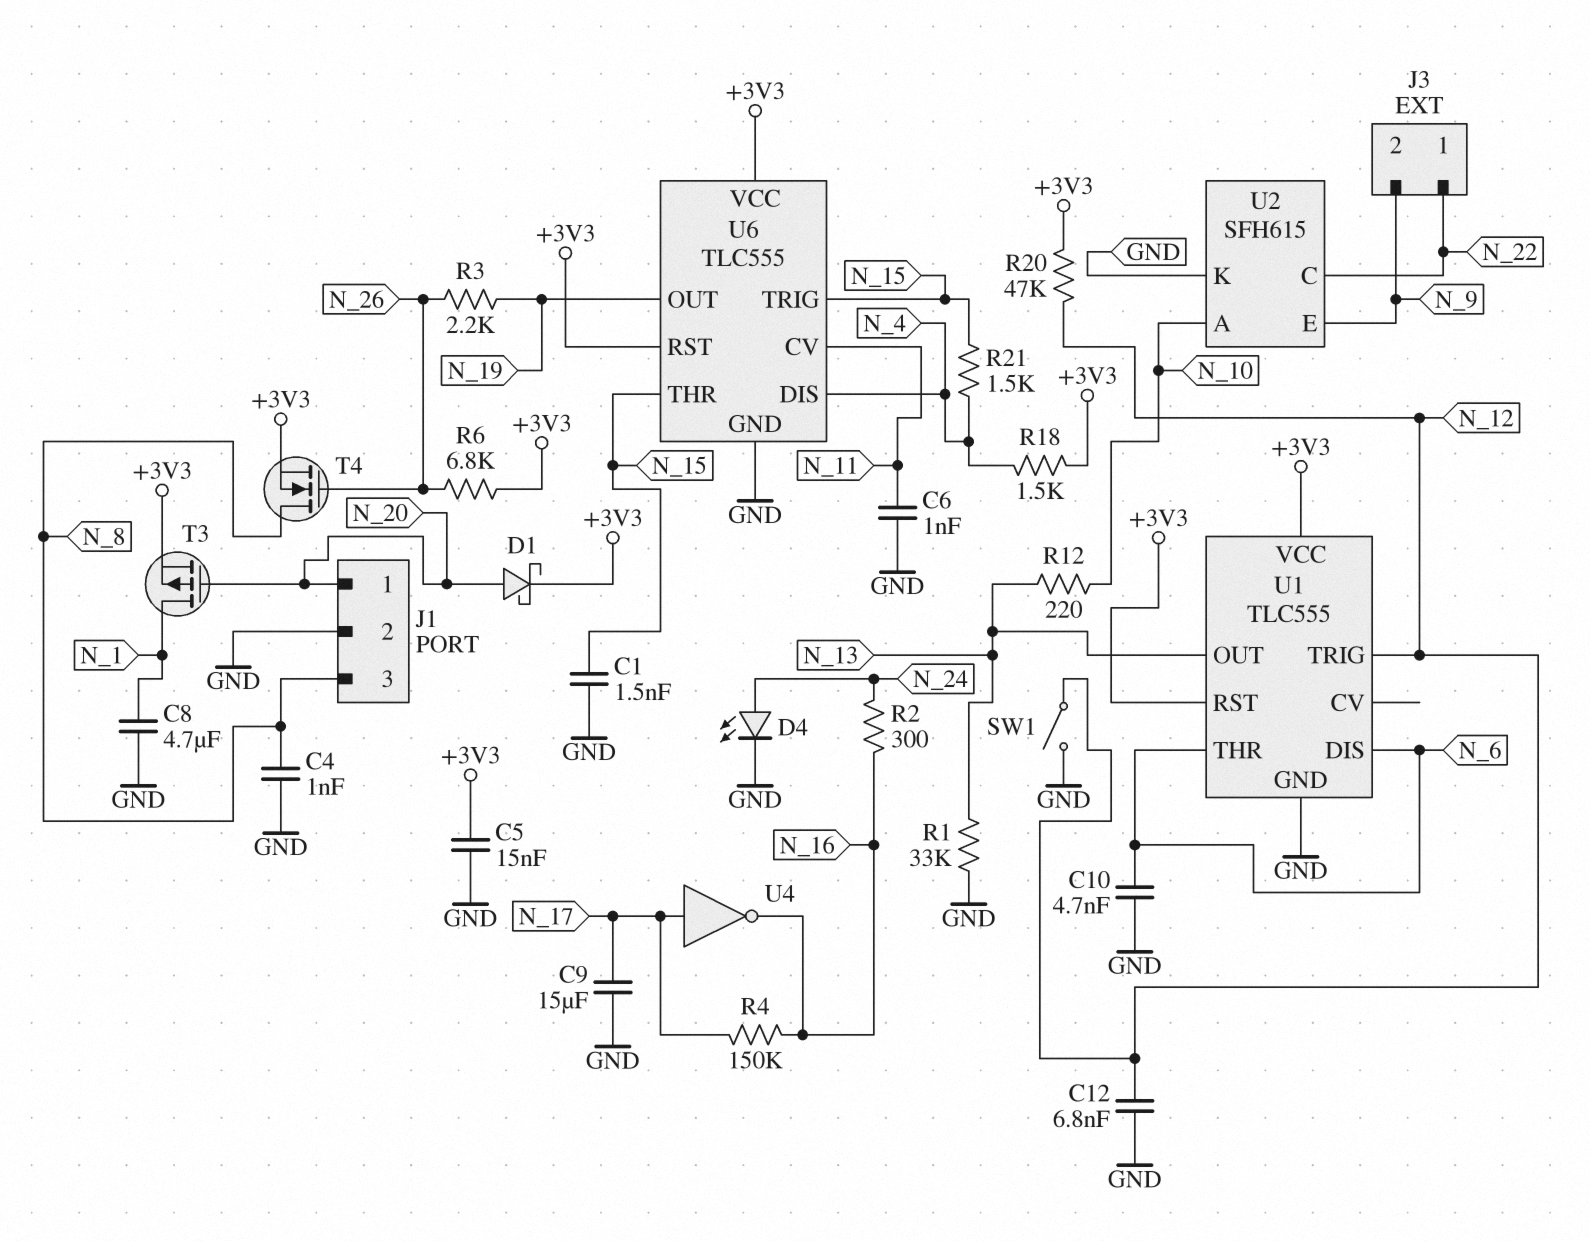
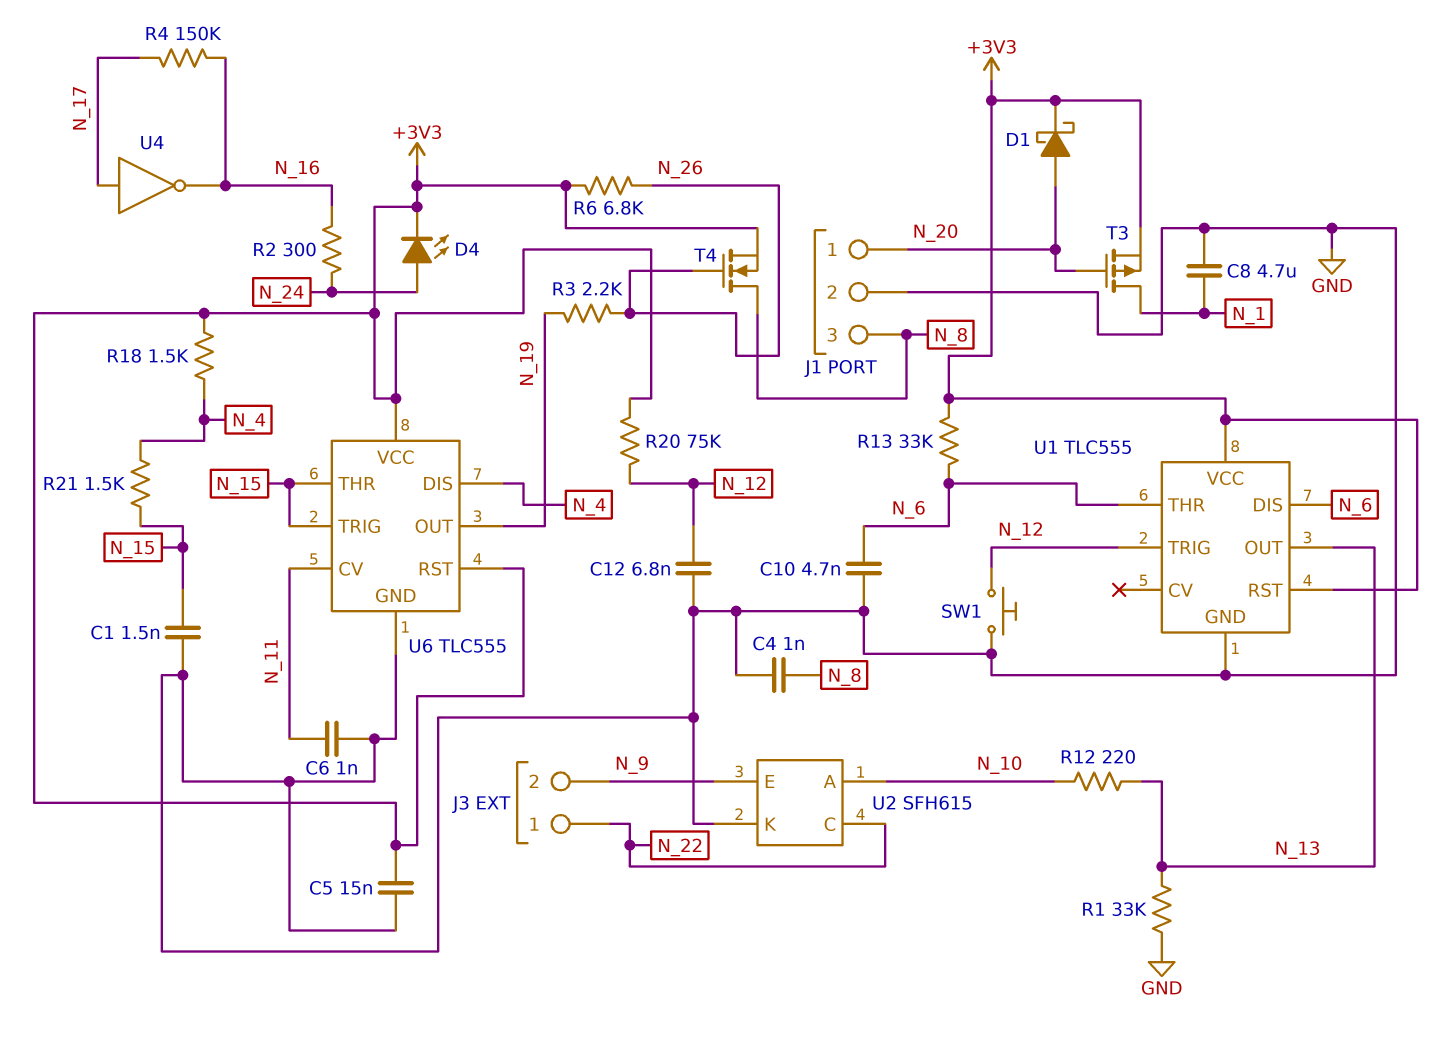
C9: 15uF (GND, N_17) -> none
D4: LED (A N_24, K GND) -> LED (A N_24, K +3V3)
R13: none -> 33k (+3V3, N_6)
R20: 47k (+3V3, N_12) -> 75k (+3V3, N_12)
SW1: switch (GND, N_12) -> button (GND, N_12)

